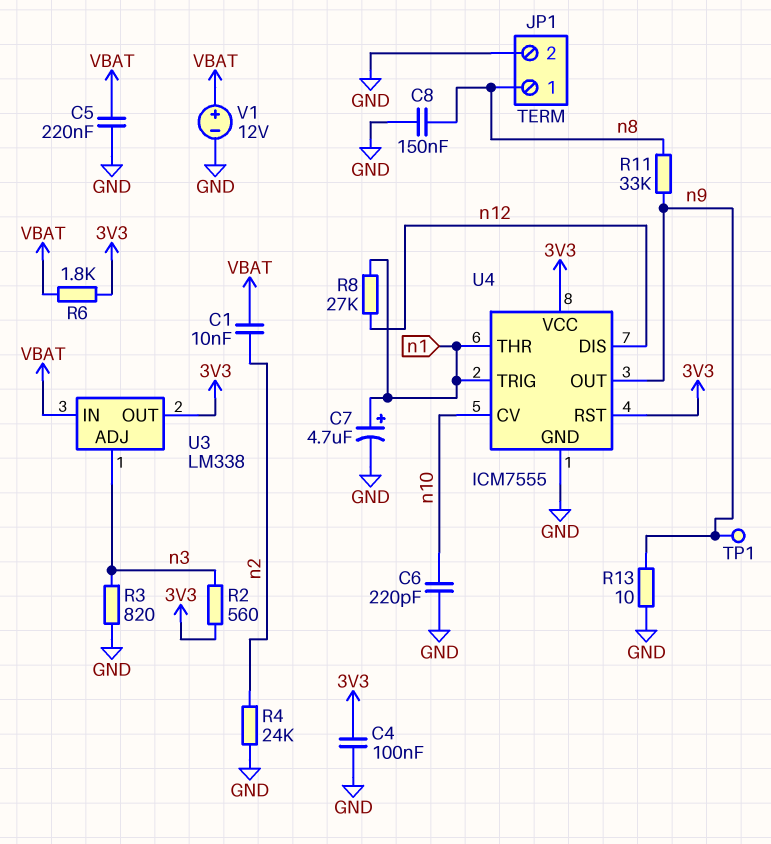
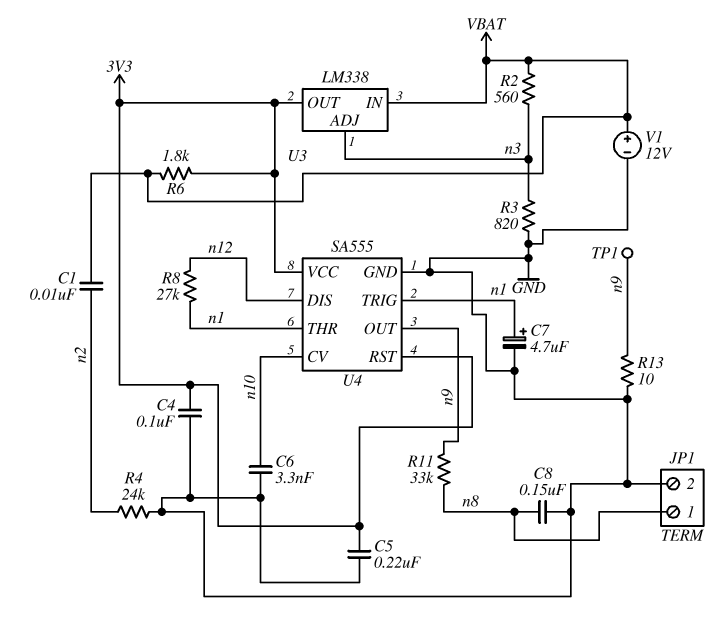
C5: 220nF (GND, VBAT) -> 220nF (3V3, GND)
C6: 220pF (GND, n10) -> 3.3nF (GND, n10)
R2: 560 (3V3, n3) -> 560 (VBAT, n3)
U4: ICM7555 -> SA555

